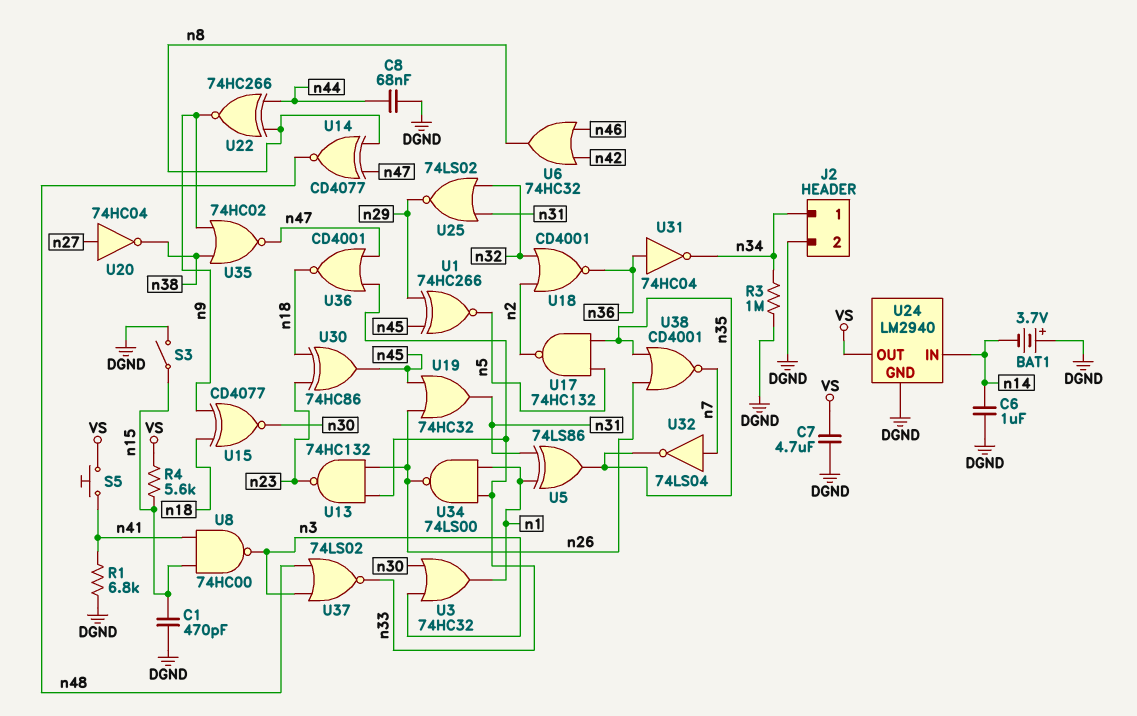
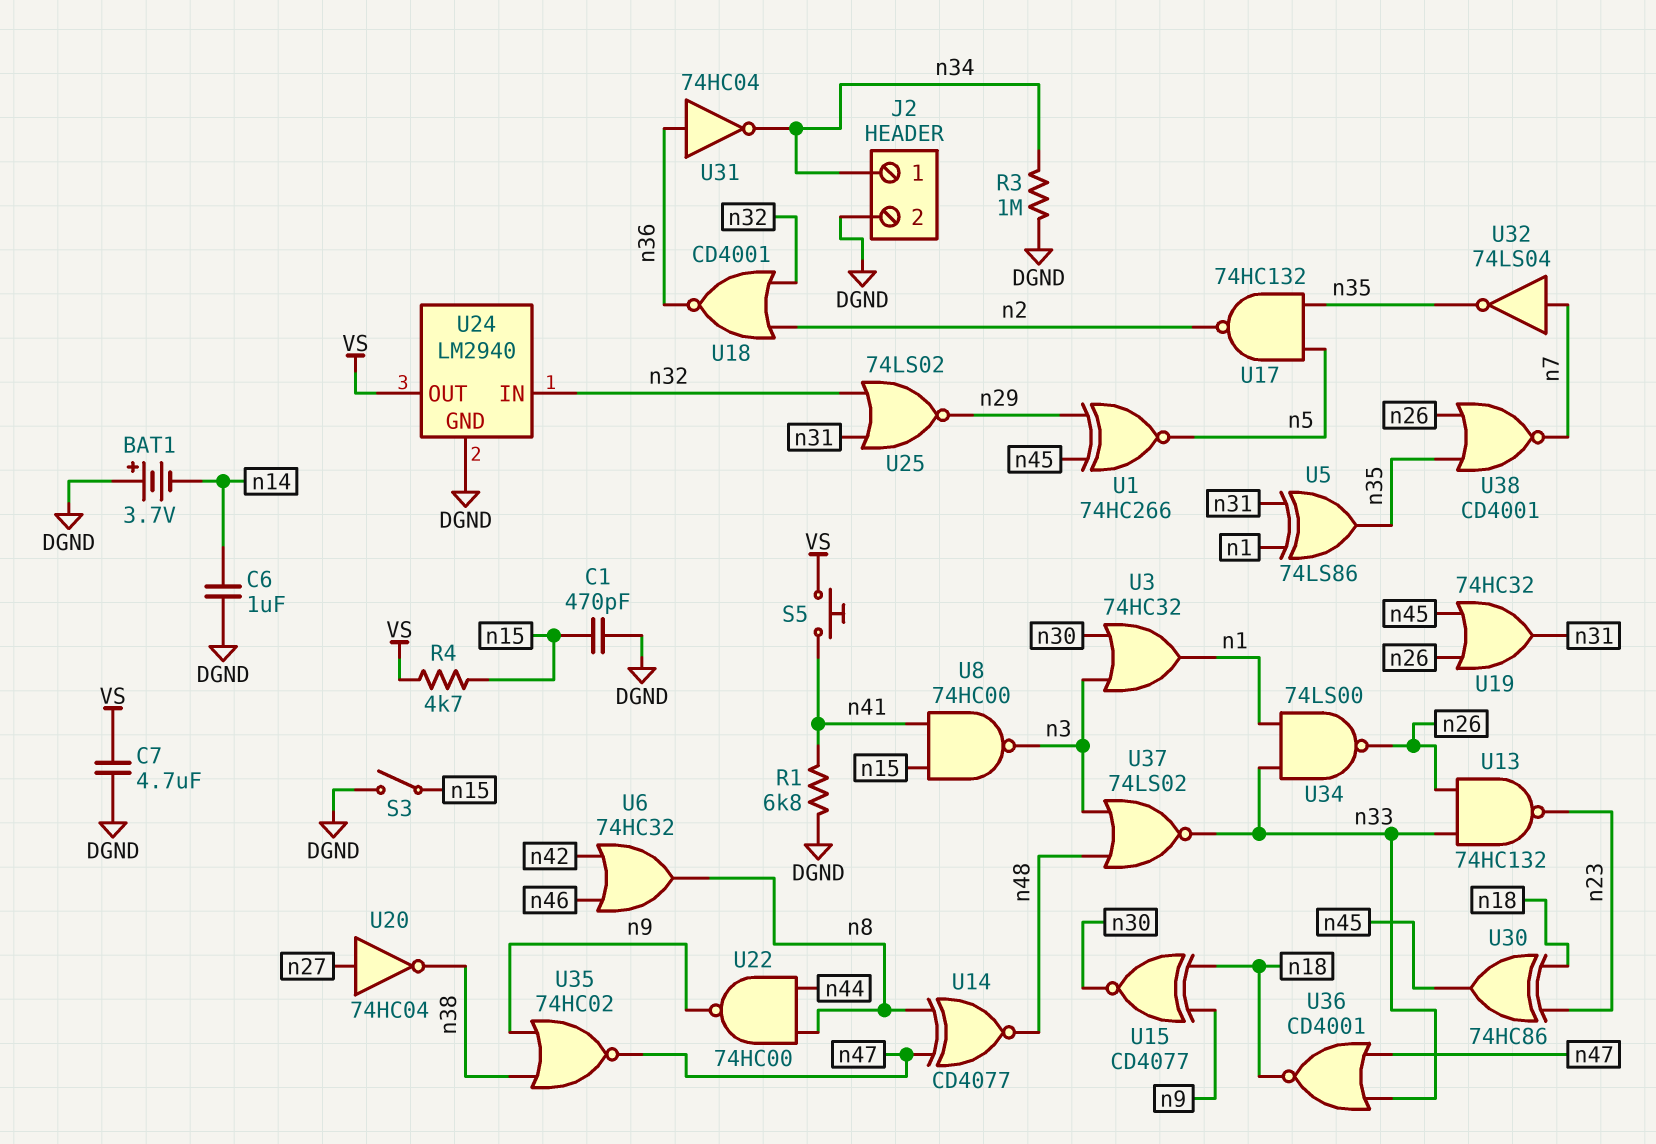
C8: 68nF (DGND, n44) -> none
R4: 5.6k (VS, n15) -> 4.7k (VS, n15)
U22: XNOR 74HC266 (in n8, in n44, out n9) -> NAND 74HC00 (in n8, in n44, out n9)
U24 pin IN: n14 -> n32

